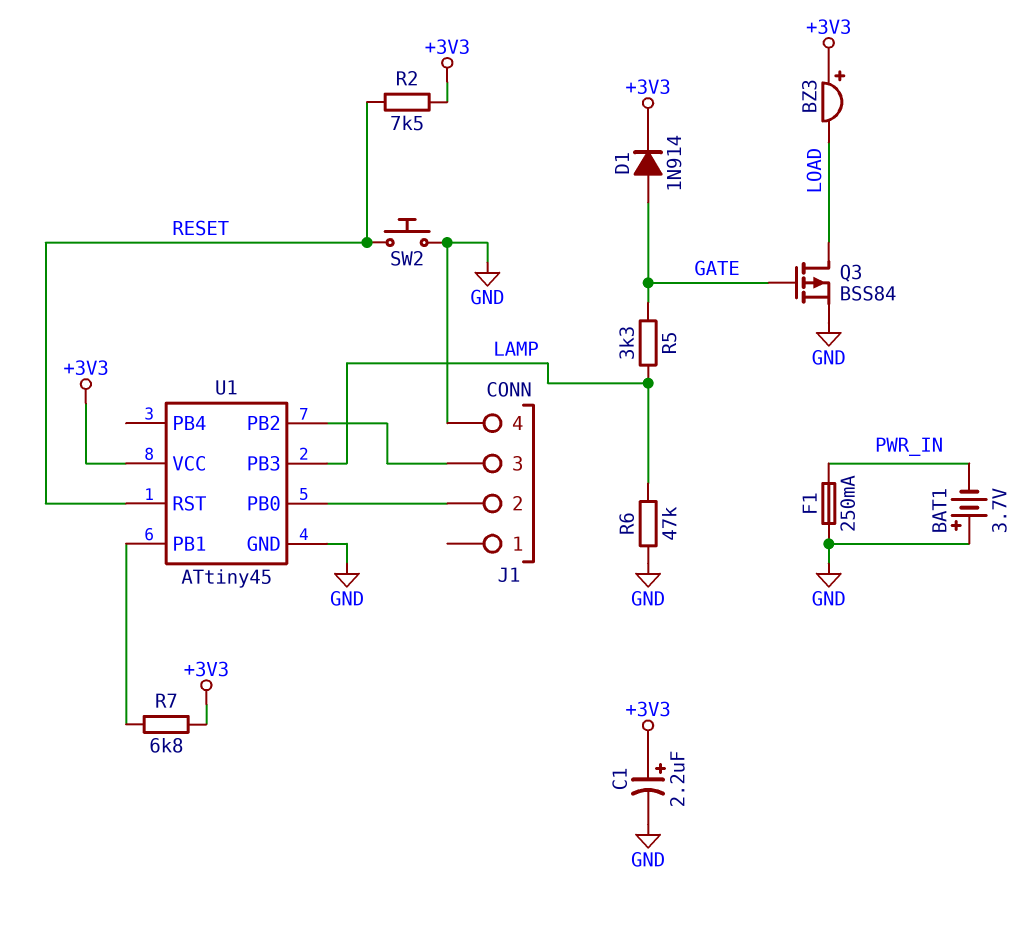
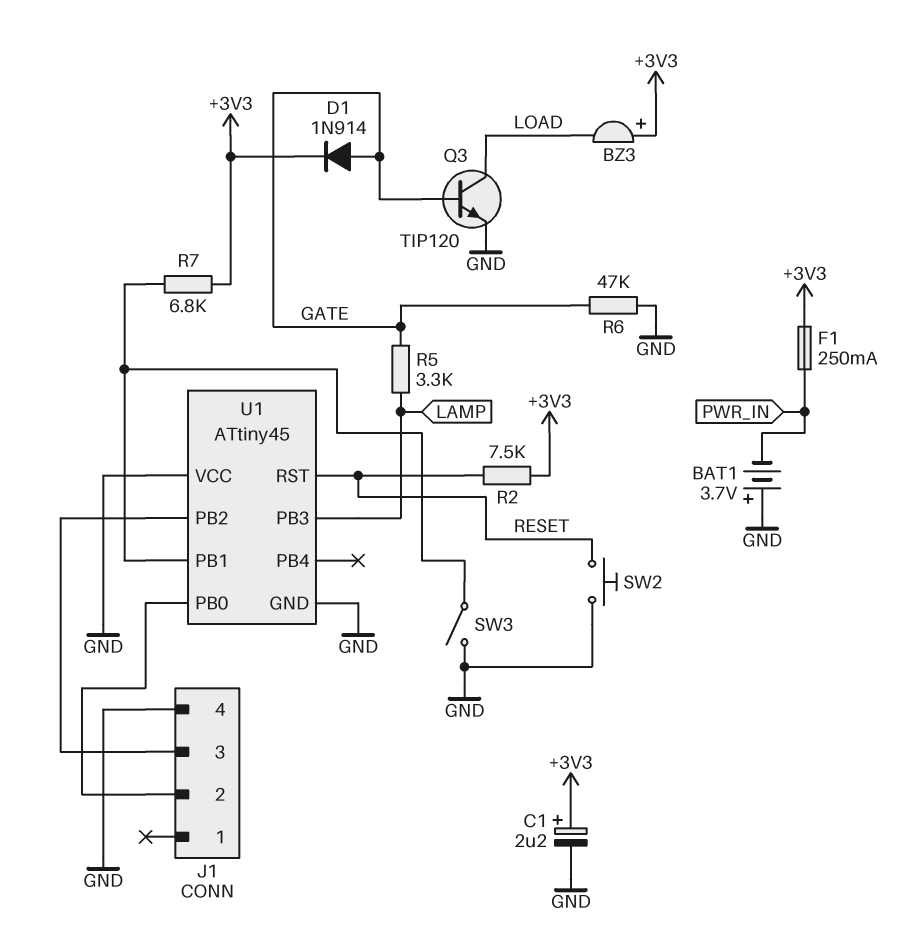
F1: 250mA (GND, PWR_IN) -> 250mA (+3V3, PWR_IN)
Q3: PMOS BSS84 (G GATE, D LOAD, S GND) -> NPN TIP120 (B GATE, C LOAD, E GND)
R6: 47k (GND, LAMP) -> 47k (GATE, GND)
SW3: none -> switch (GND, U1/PB1)
U1 pin VCC: +3V3 -> GND

